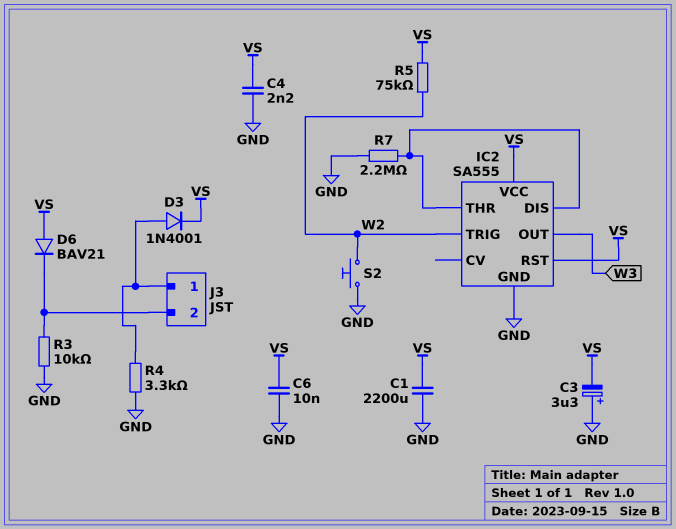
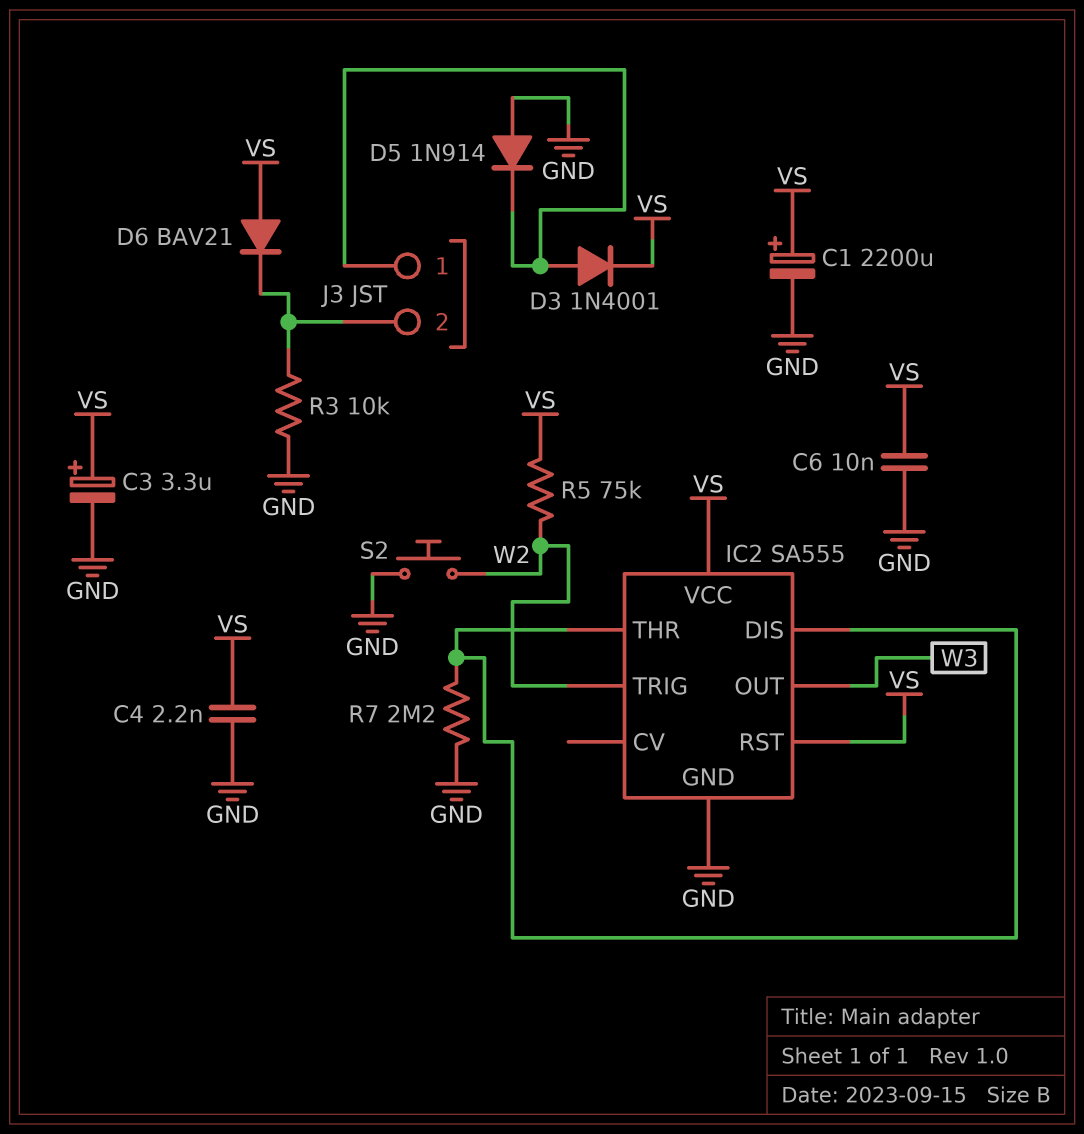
C1: 2200uF (GND, VS) -> 2200uF (plus VS, minus GND)
C3: 3.3uF (plus GND, minus VS) -> 3.3uF (plus VS, minus GND)
D5: none -> diode 1N914 (A GND, K J3/1)
R4: 3.3k (GND, J3/1) -> none

